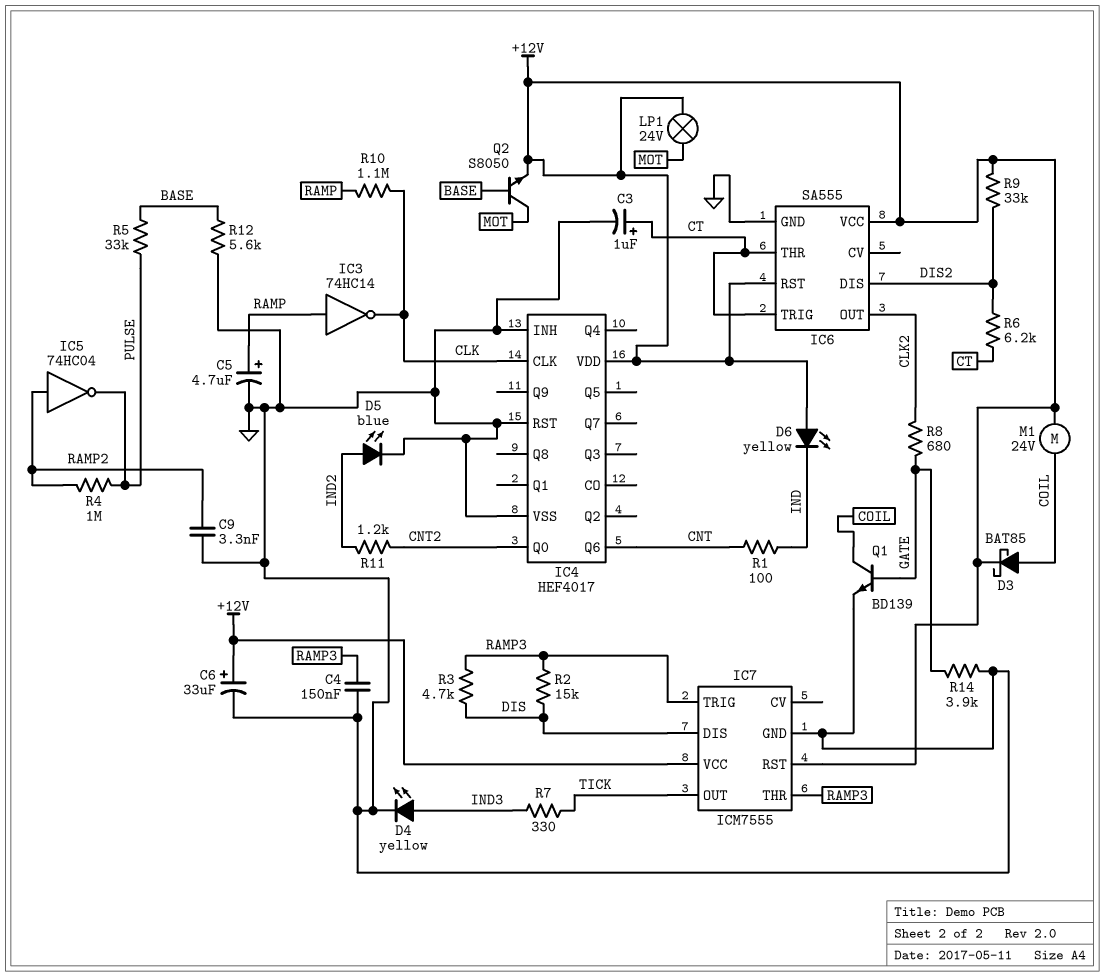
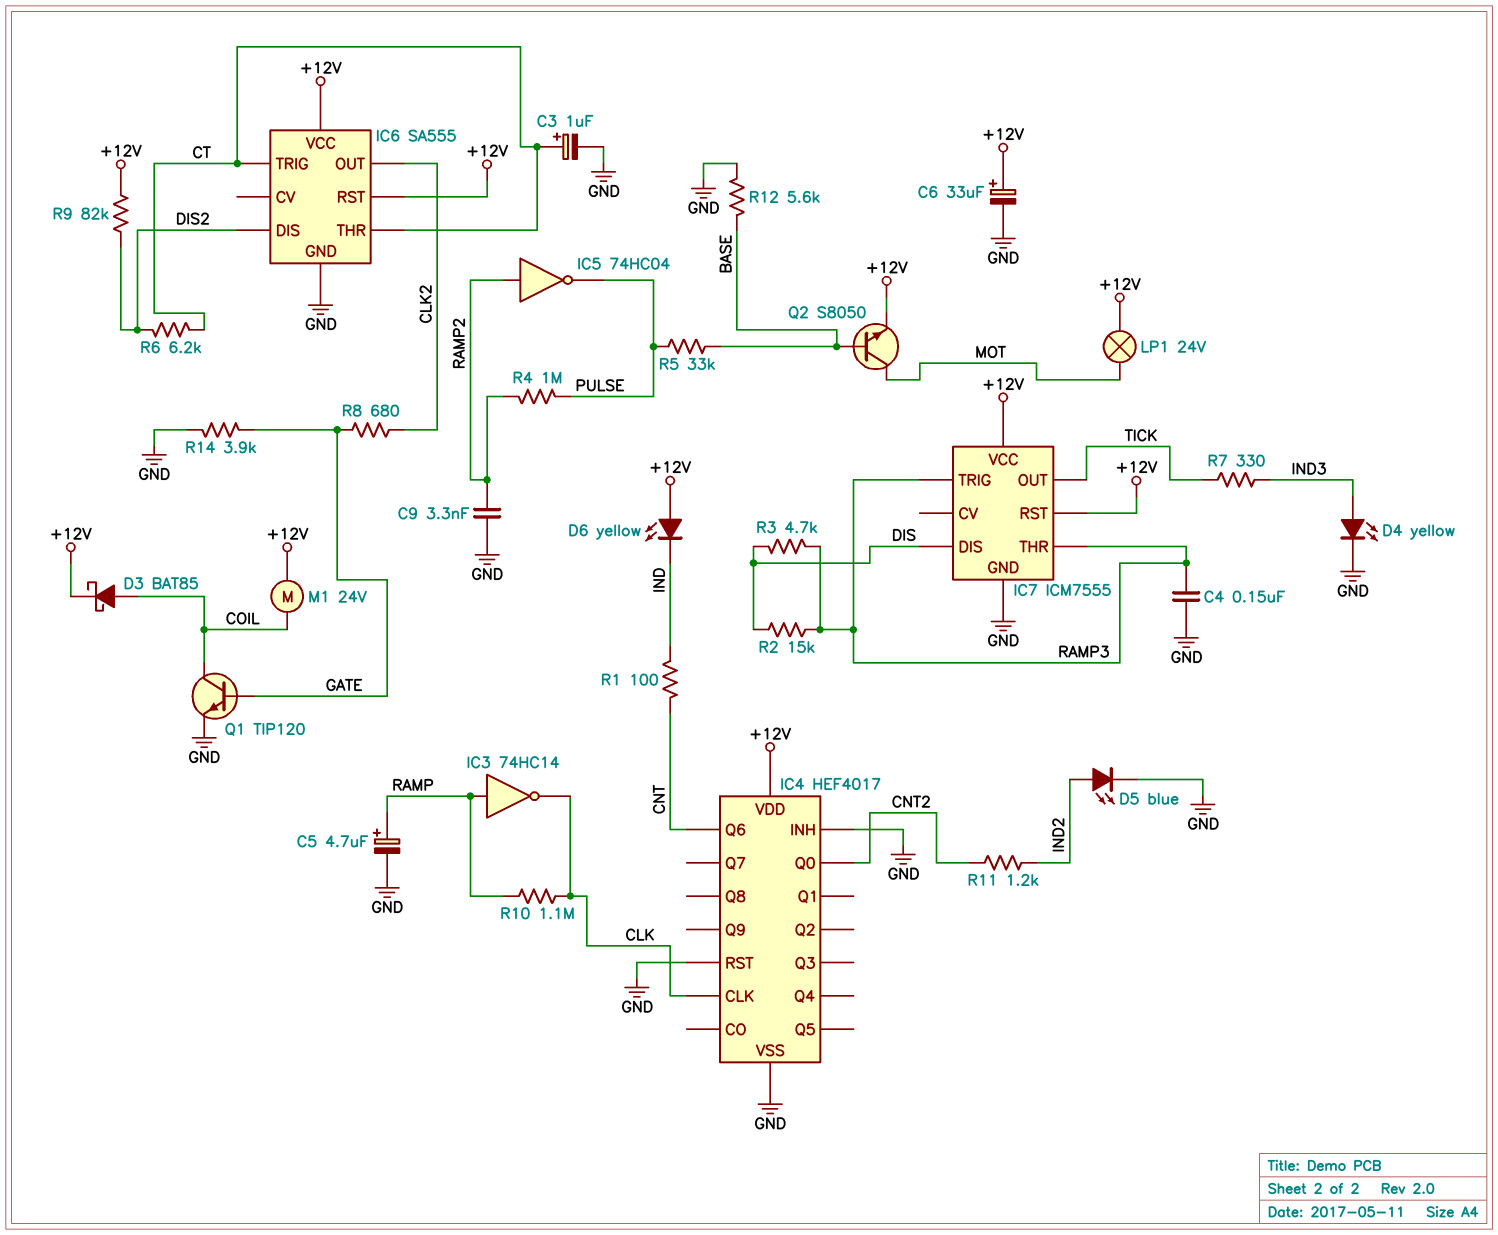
Q1: NPN BD139 (B GATE, C COIL, E GND) -> NPN TIP120 (B GATE, C COIL, E GND)
R9: 33k (+12V, DIS2) -> 82k (+12V, DIS2)

